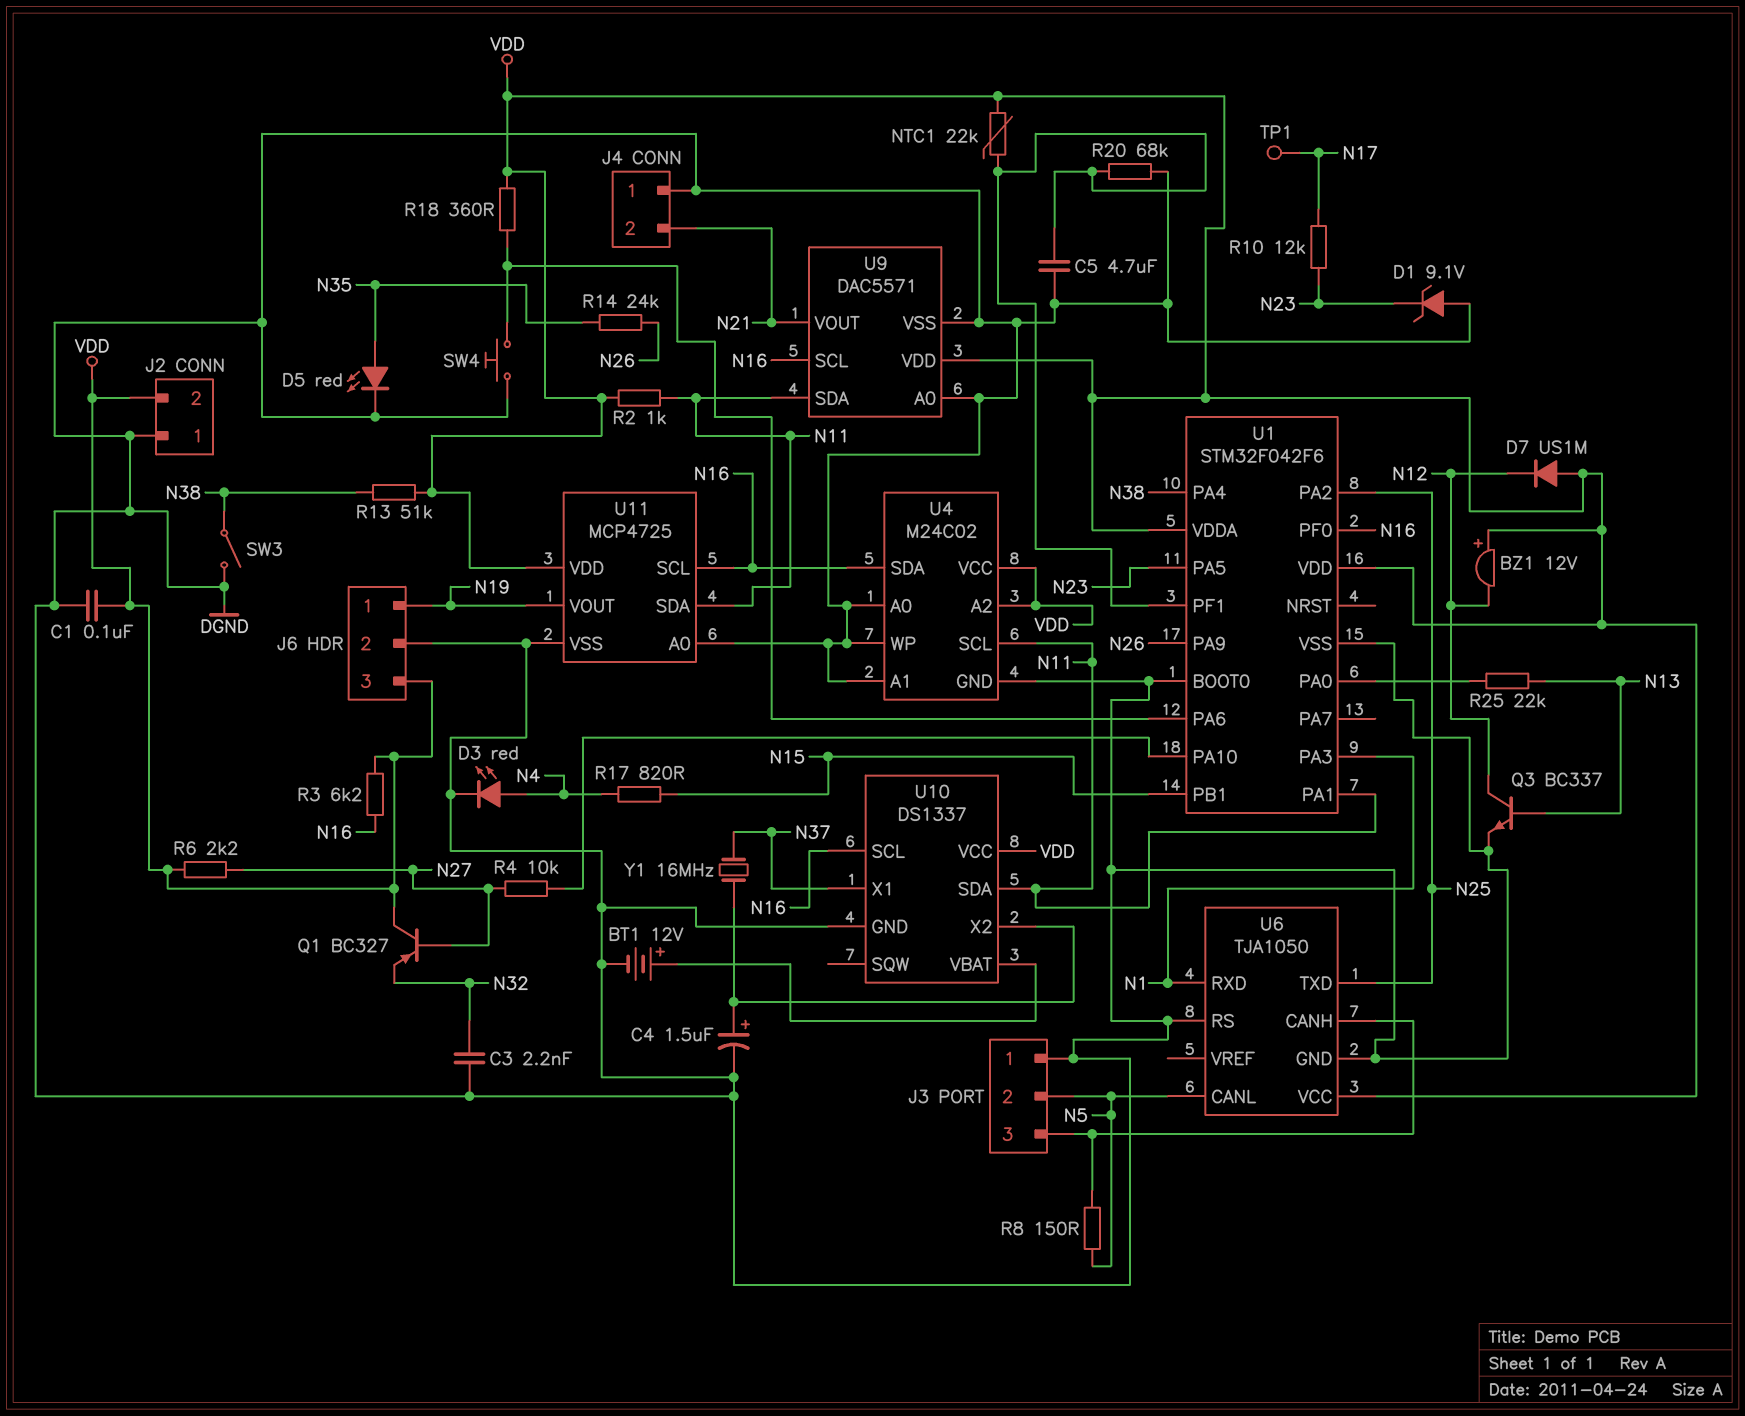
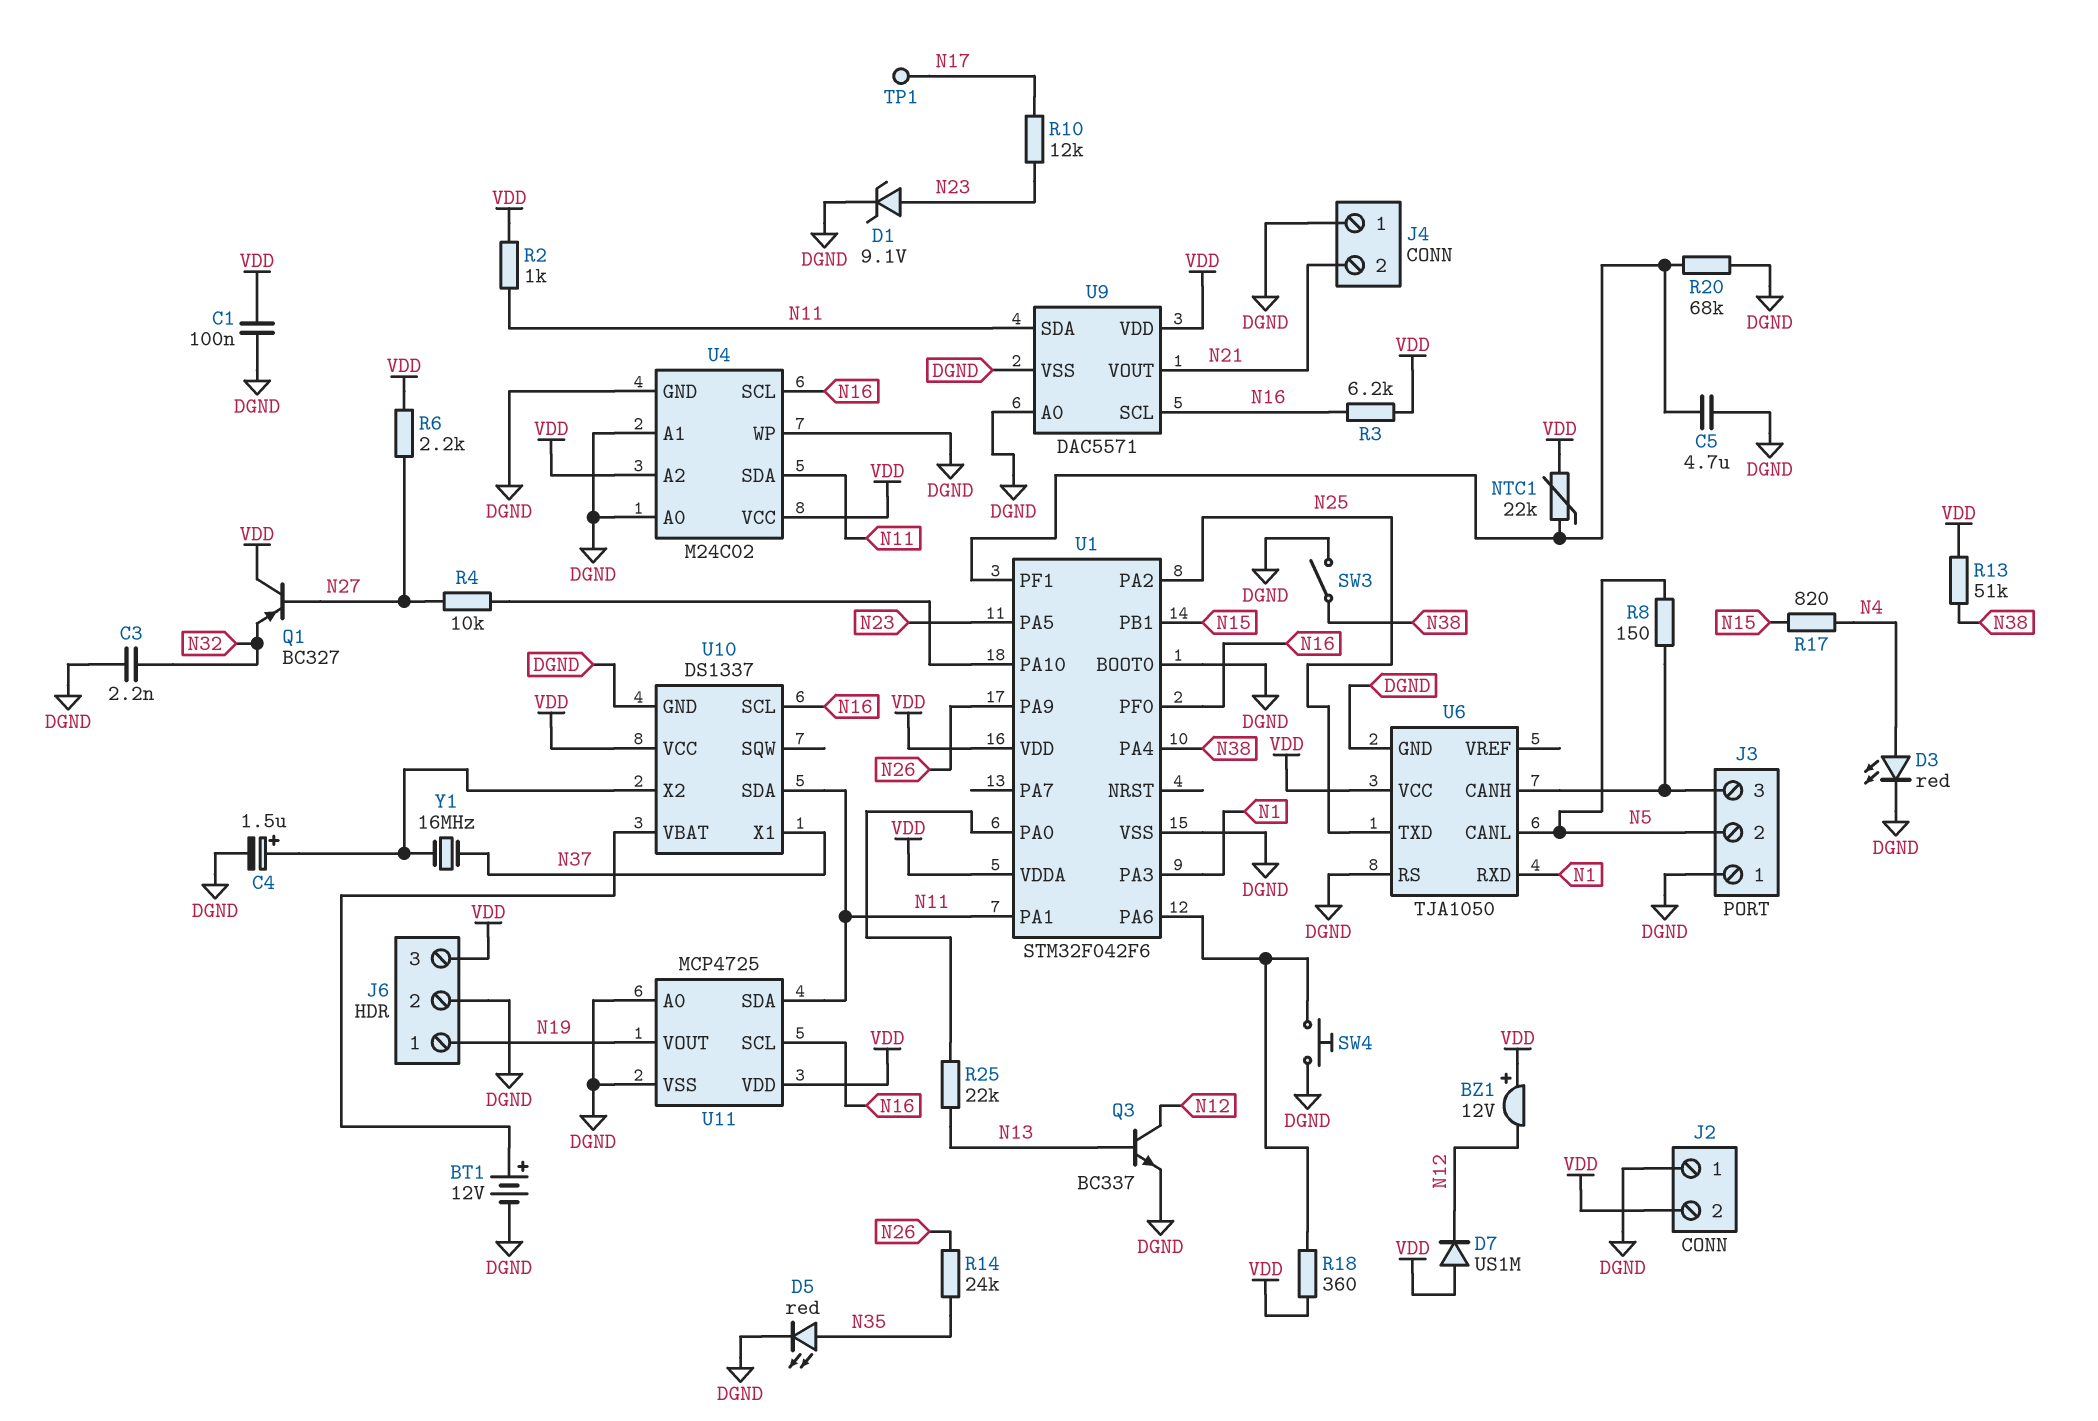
D1: zener 9.1V (A DGND, K N23) -> zener 9.1V (A N23, K DGND)
U4 pin SCL: N11 -> N16
U4 pin SDA: N16 -> N11

